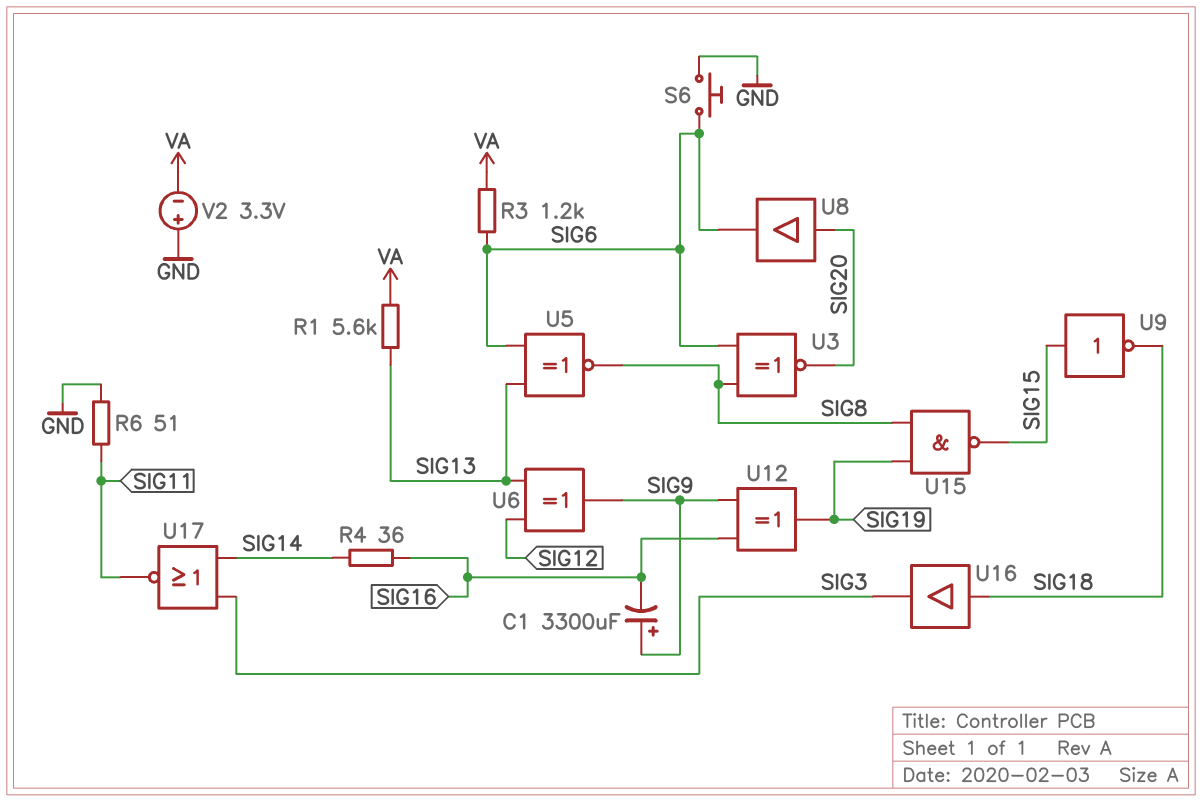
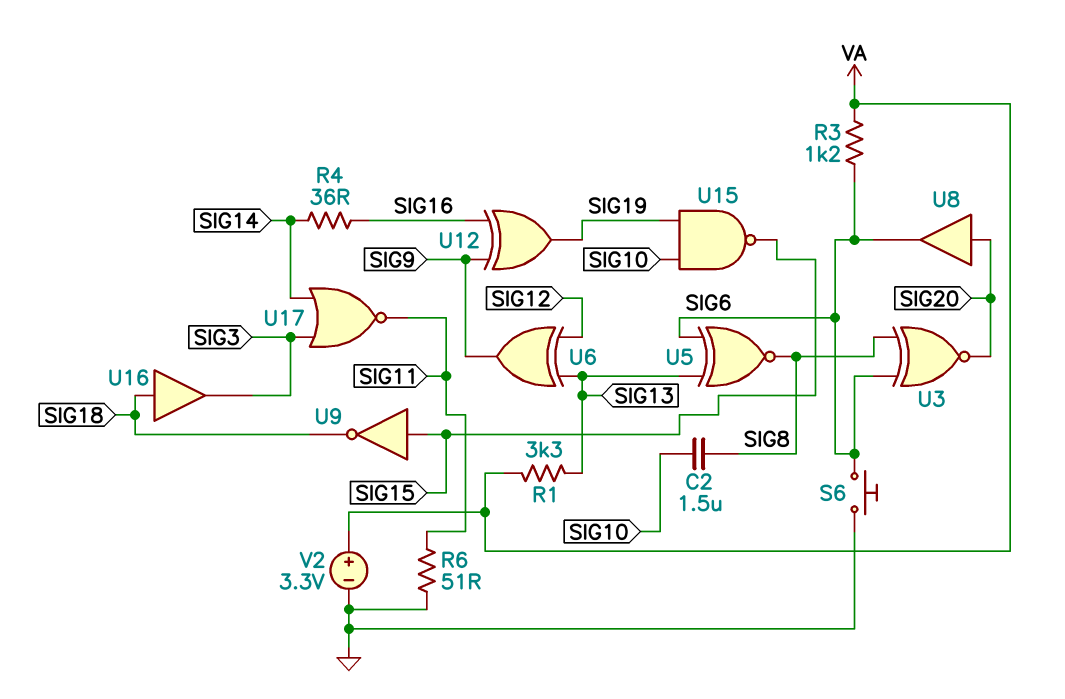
C1: 3300uF (plus SIG9, minus SIG16) -> none
C2: none -> 1.5uF (SIG8, SIG10)
R1: 5.6k (SIG13, VA) -> 3.3k (SIG13, VA)
U15: NAND (in SIG8, in SIG19, out SIG15) -> NAND (in SIG10, in SIG19, out SIG15)
V2: 3.3V (plus GND, minus VA) -> 3.3V (plus VA, minus GND)

